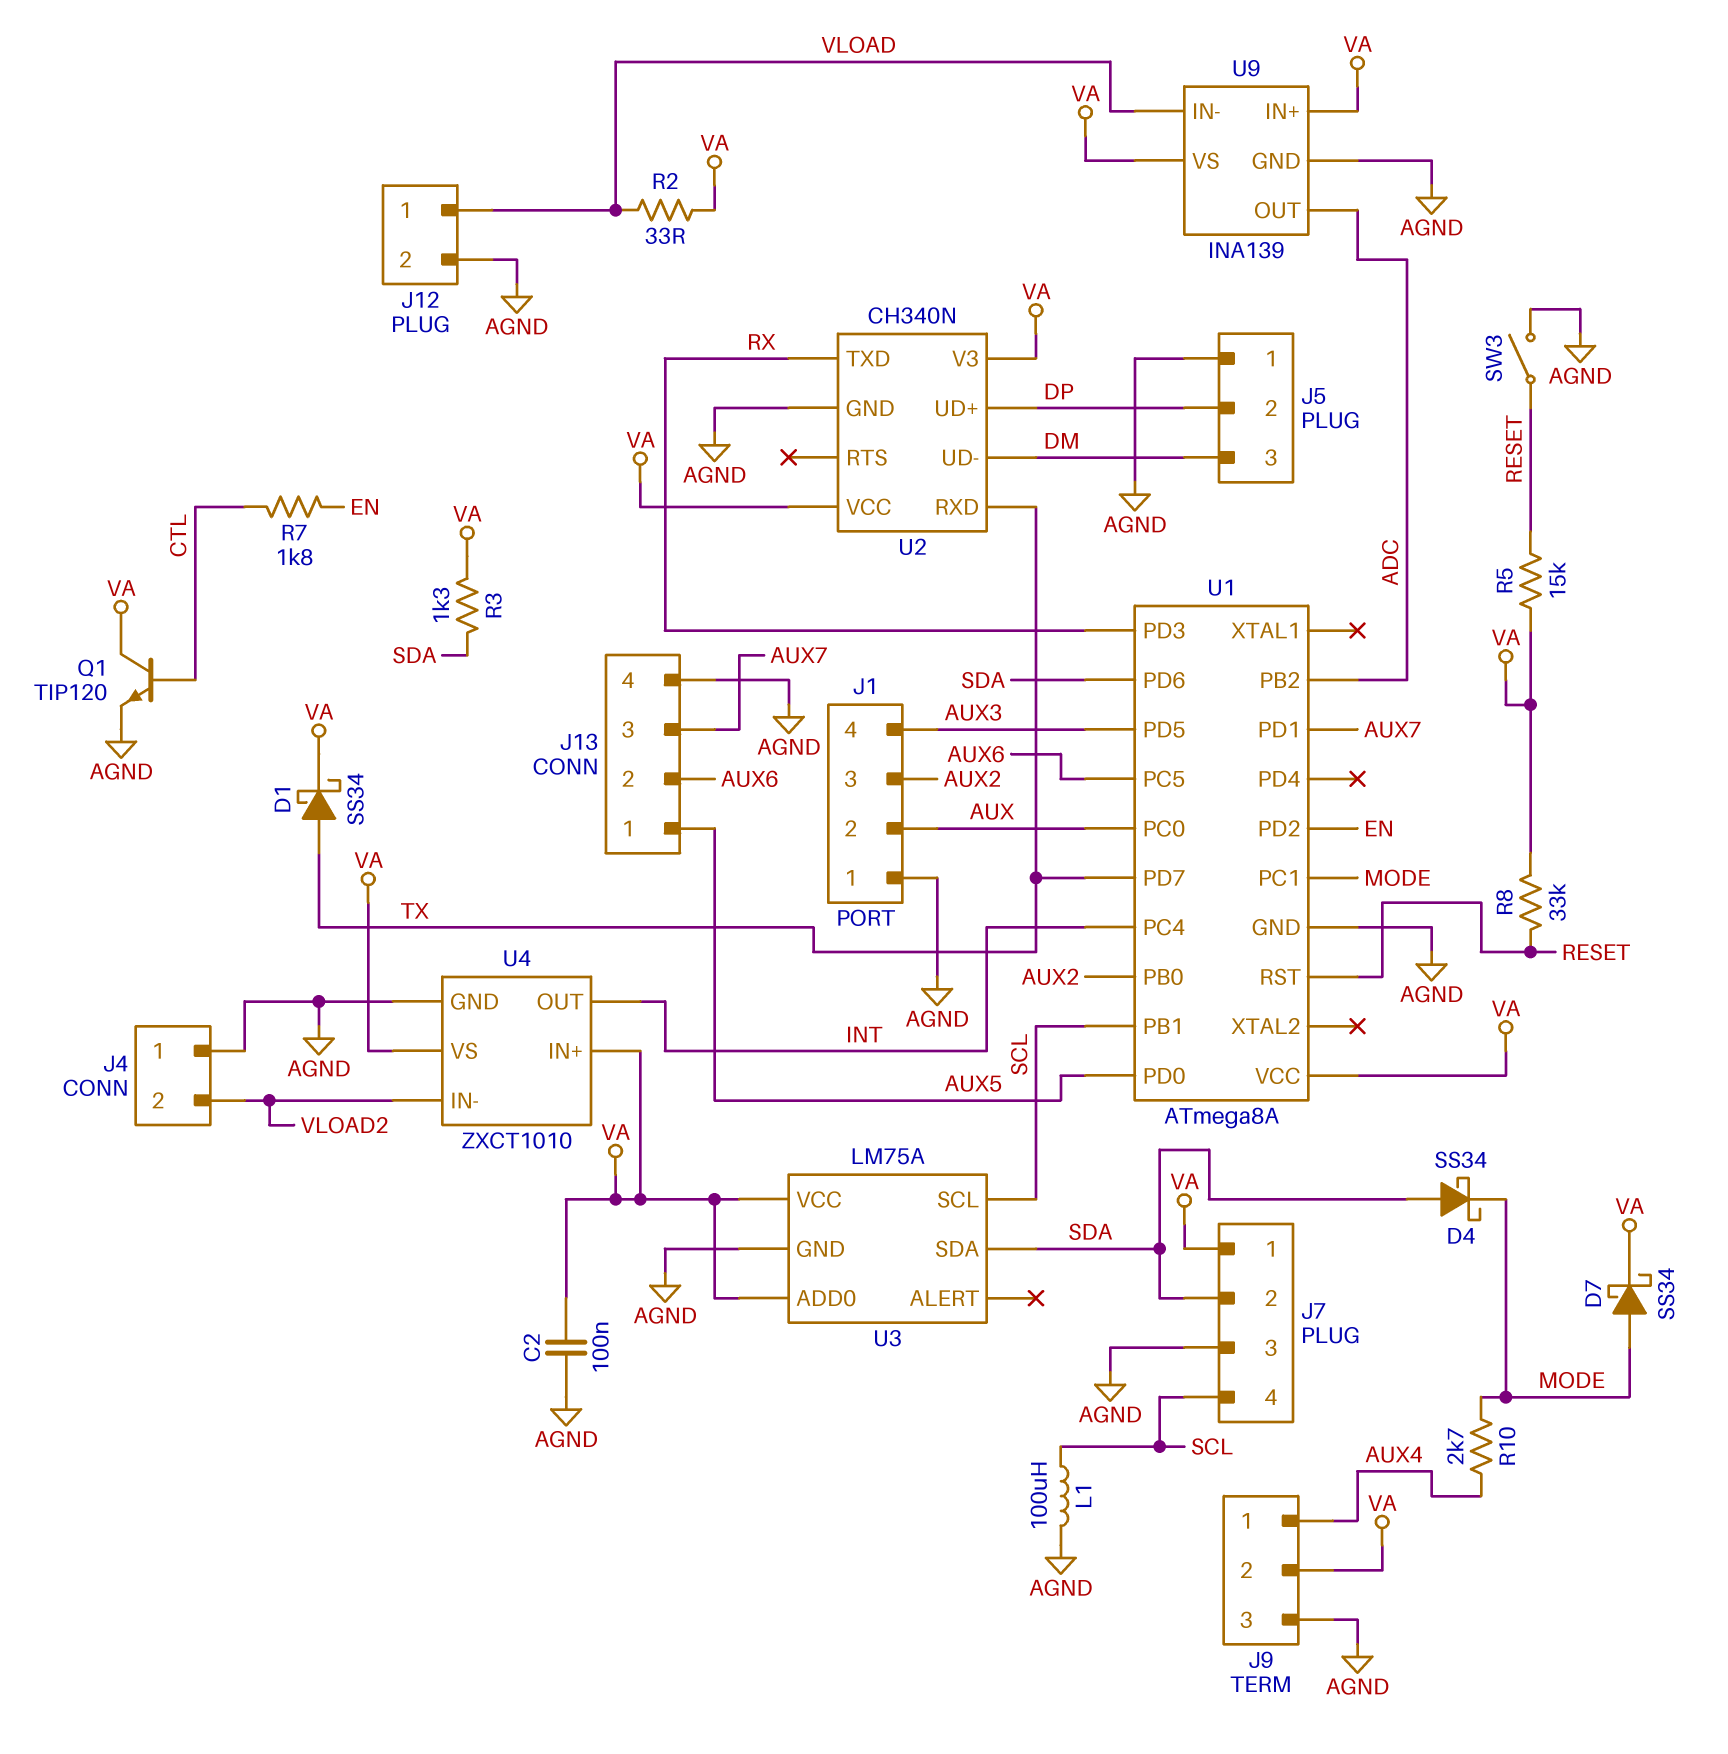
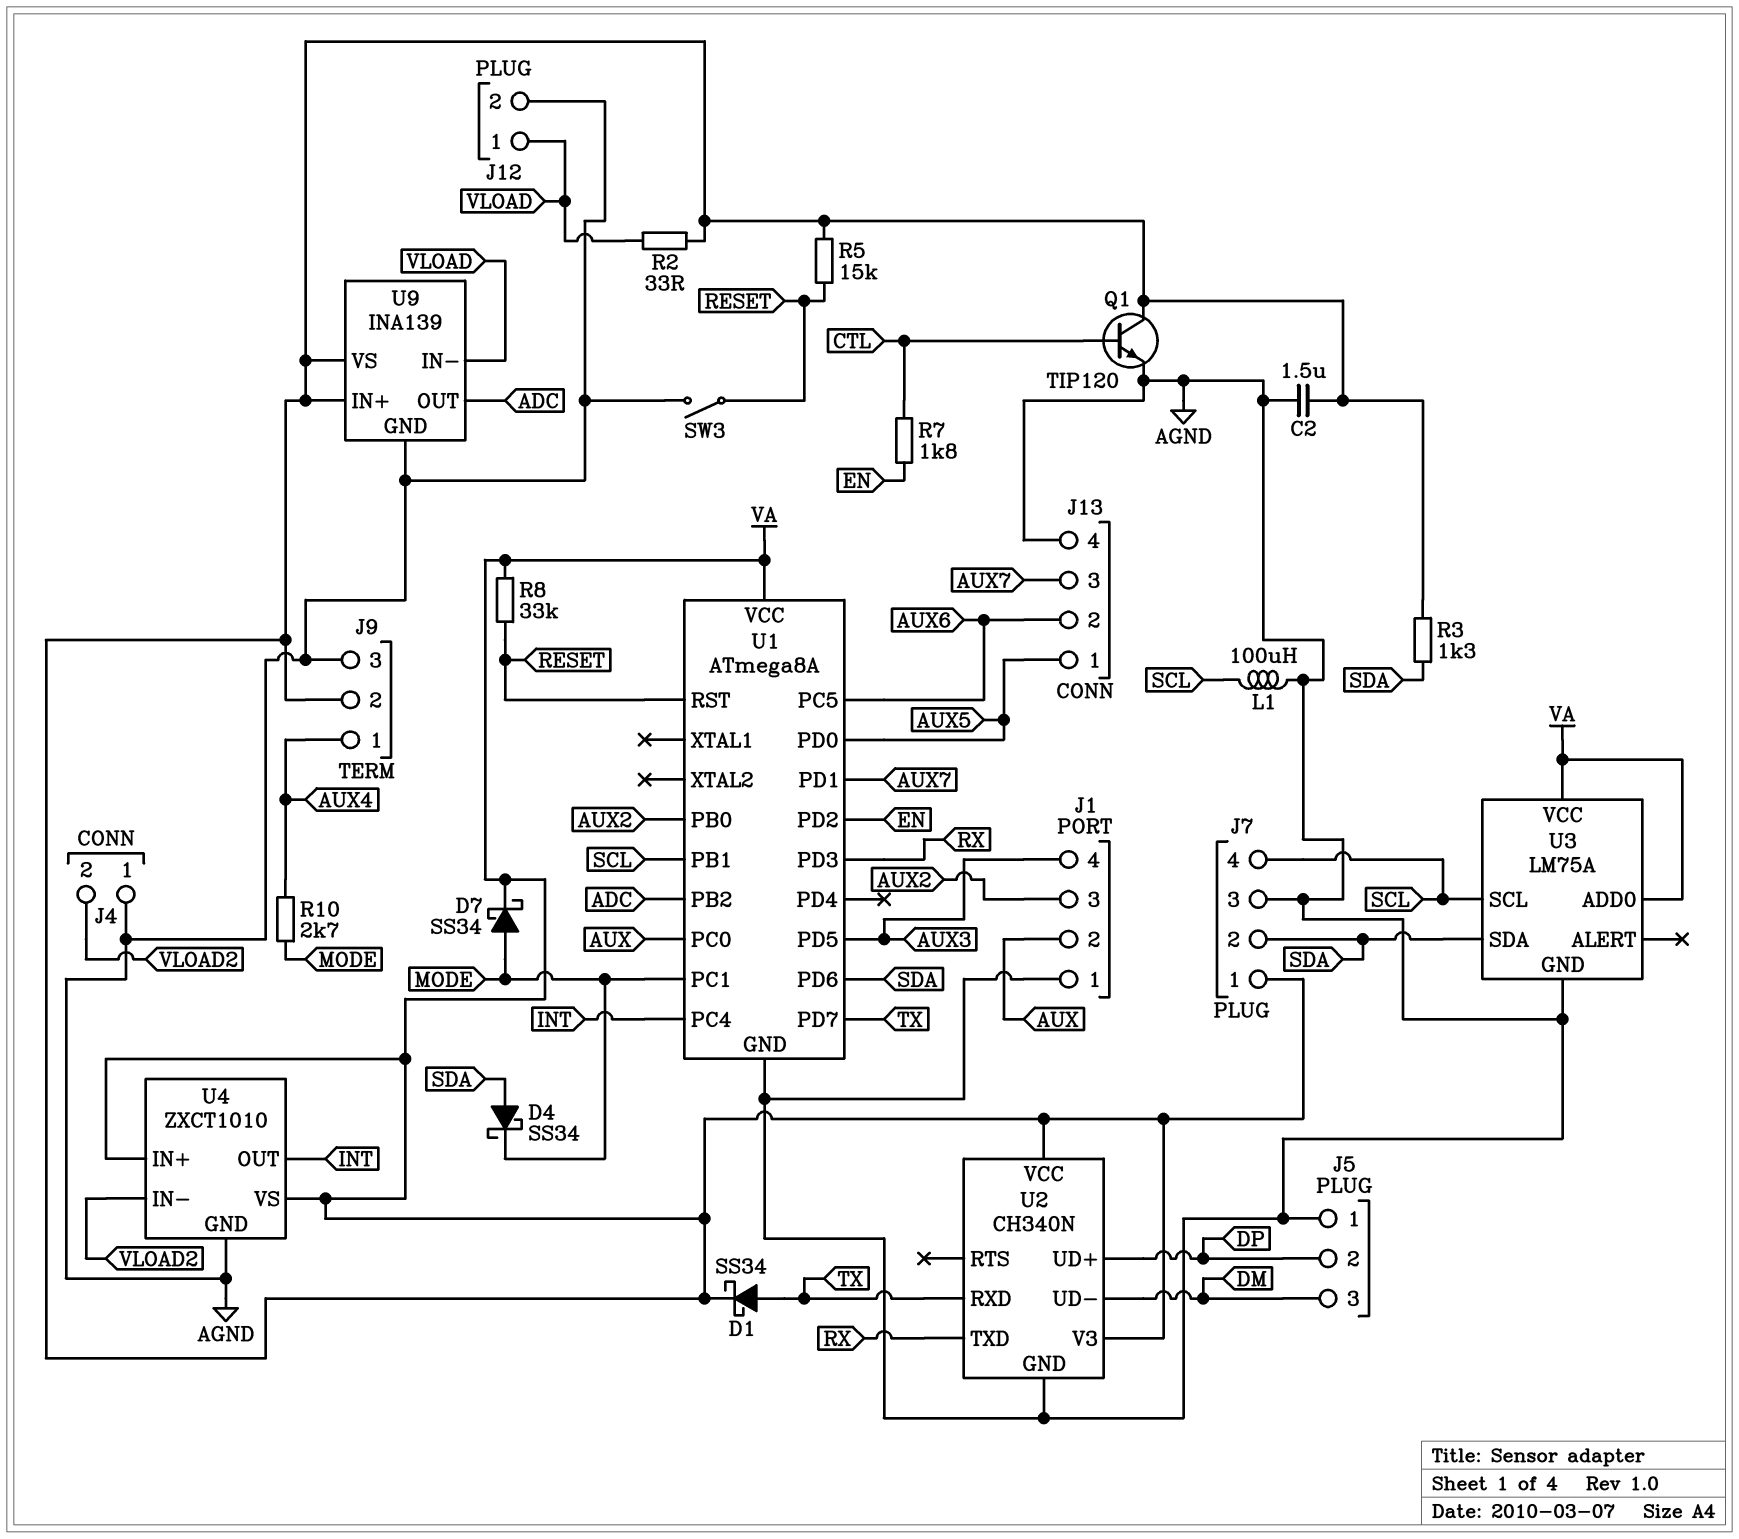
C2: 100nF (AGND, VA) -> 1.5uF (AGND, VA)

